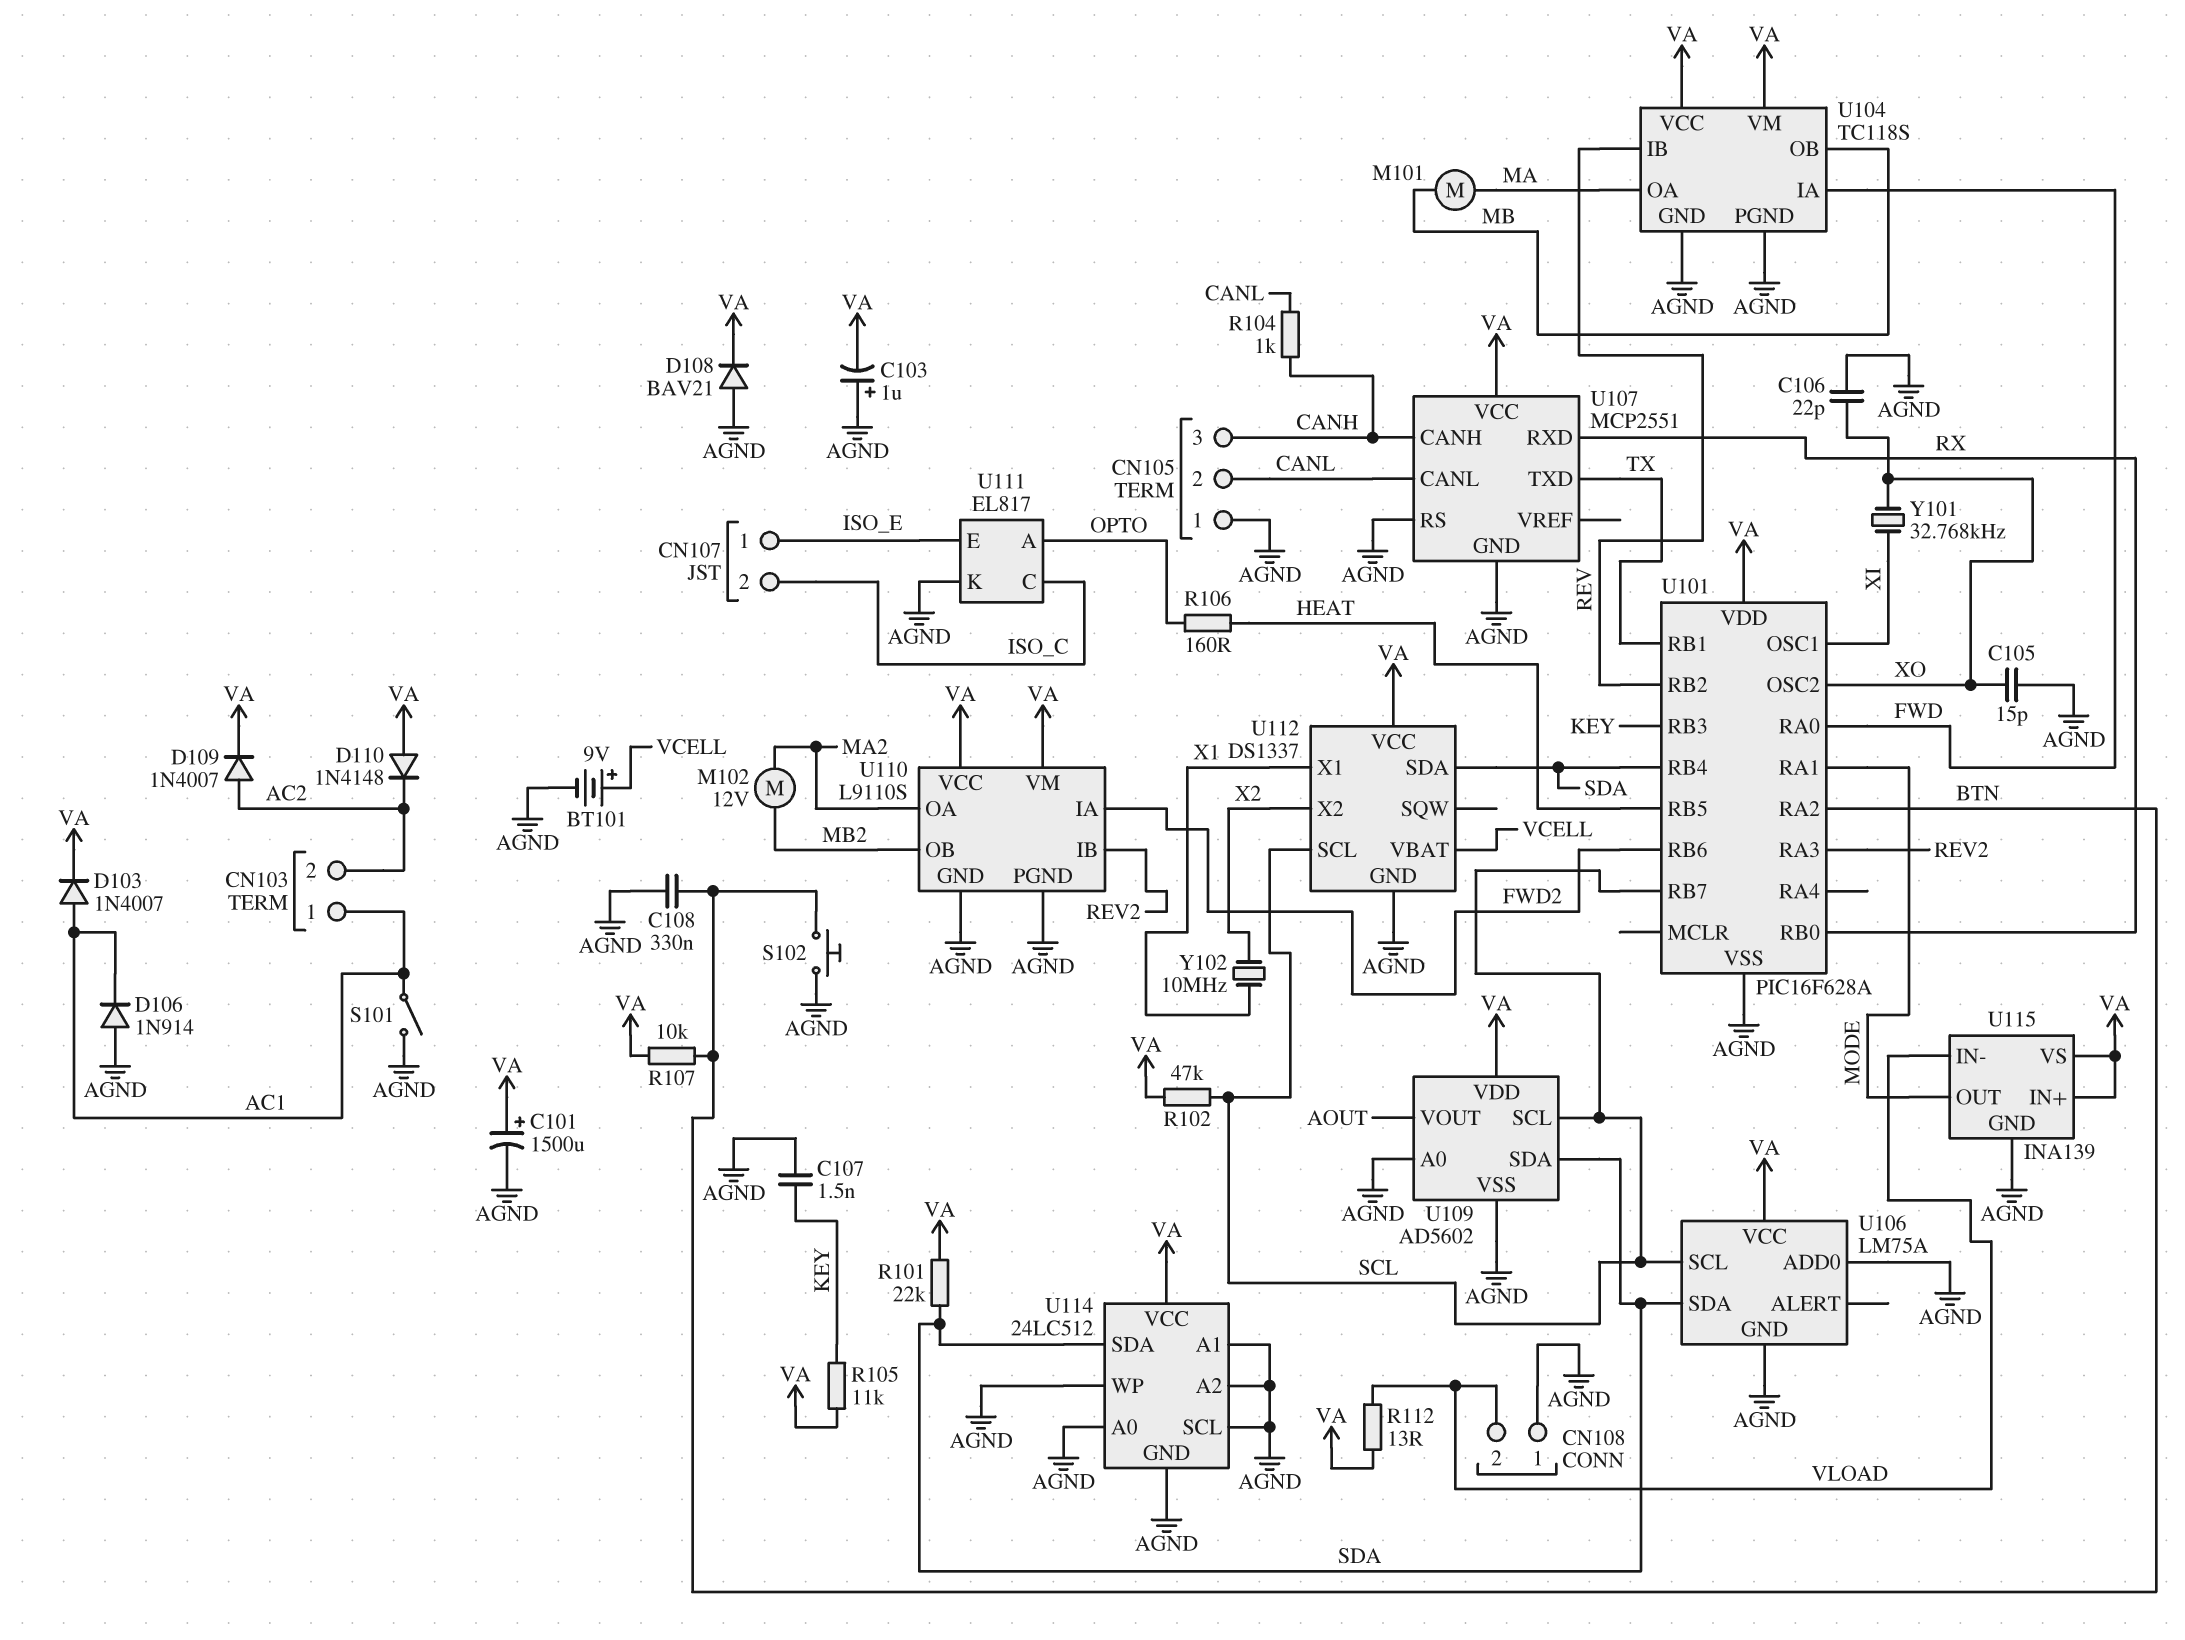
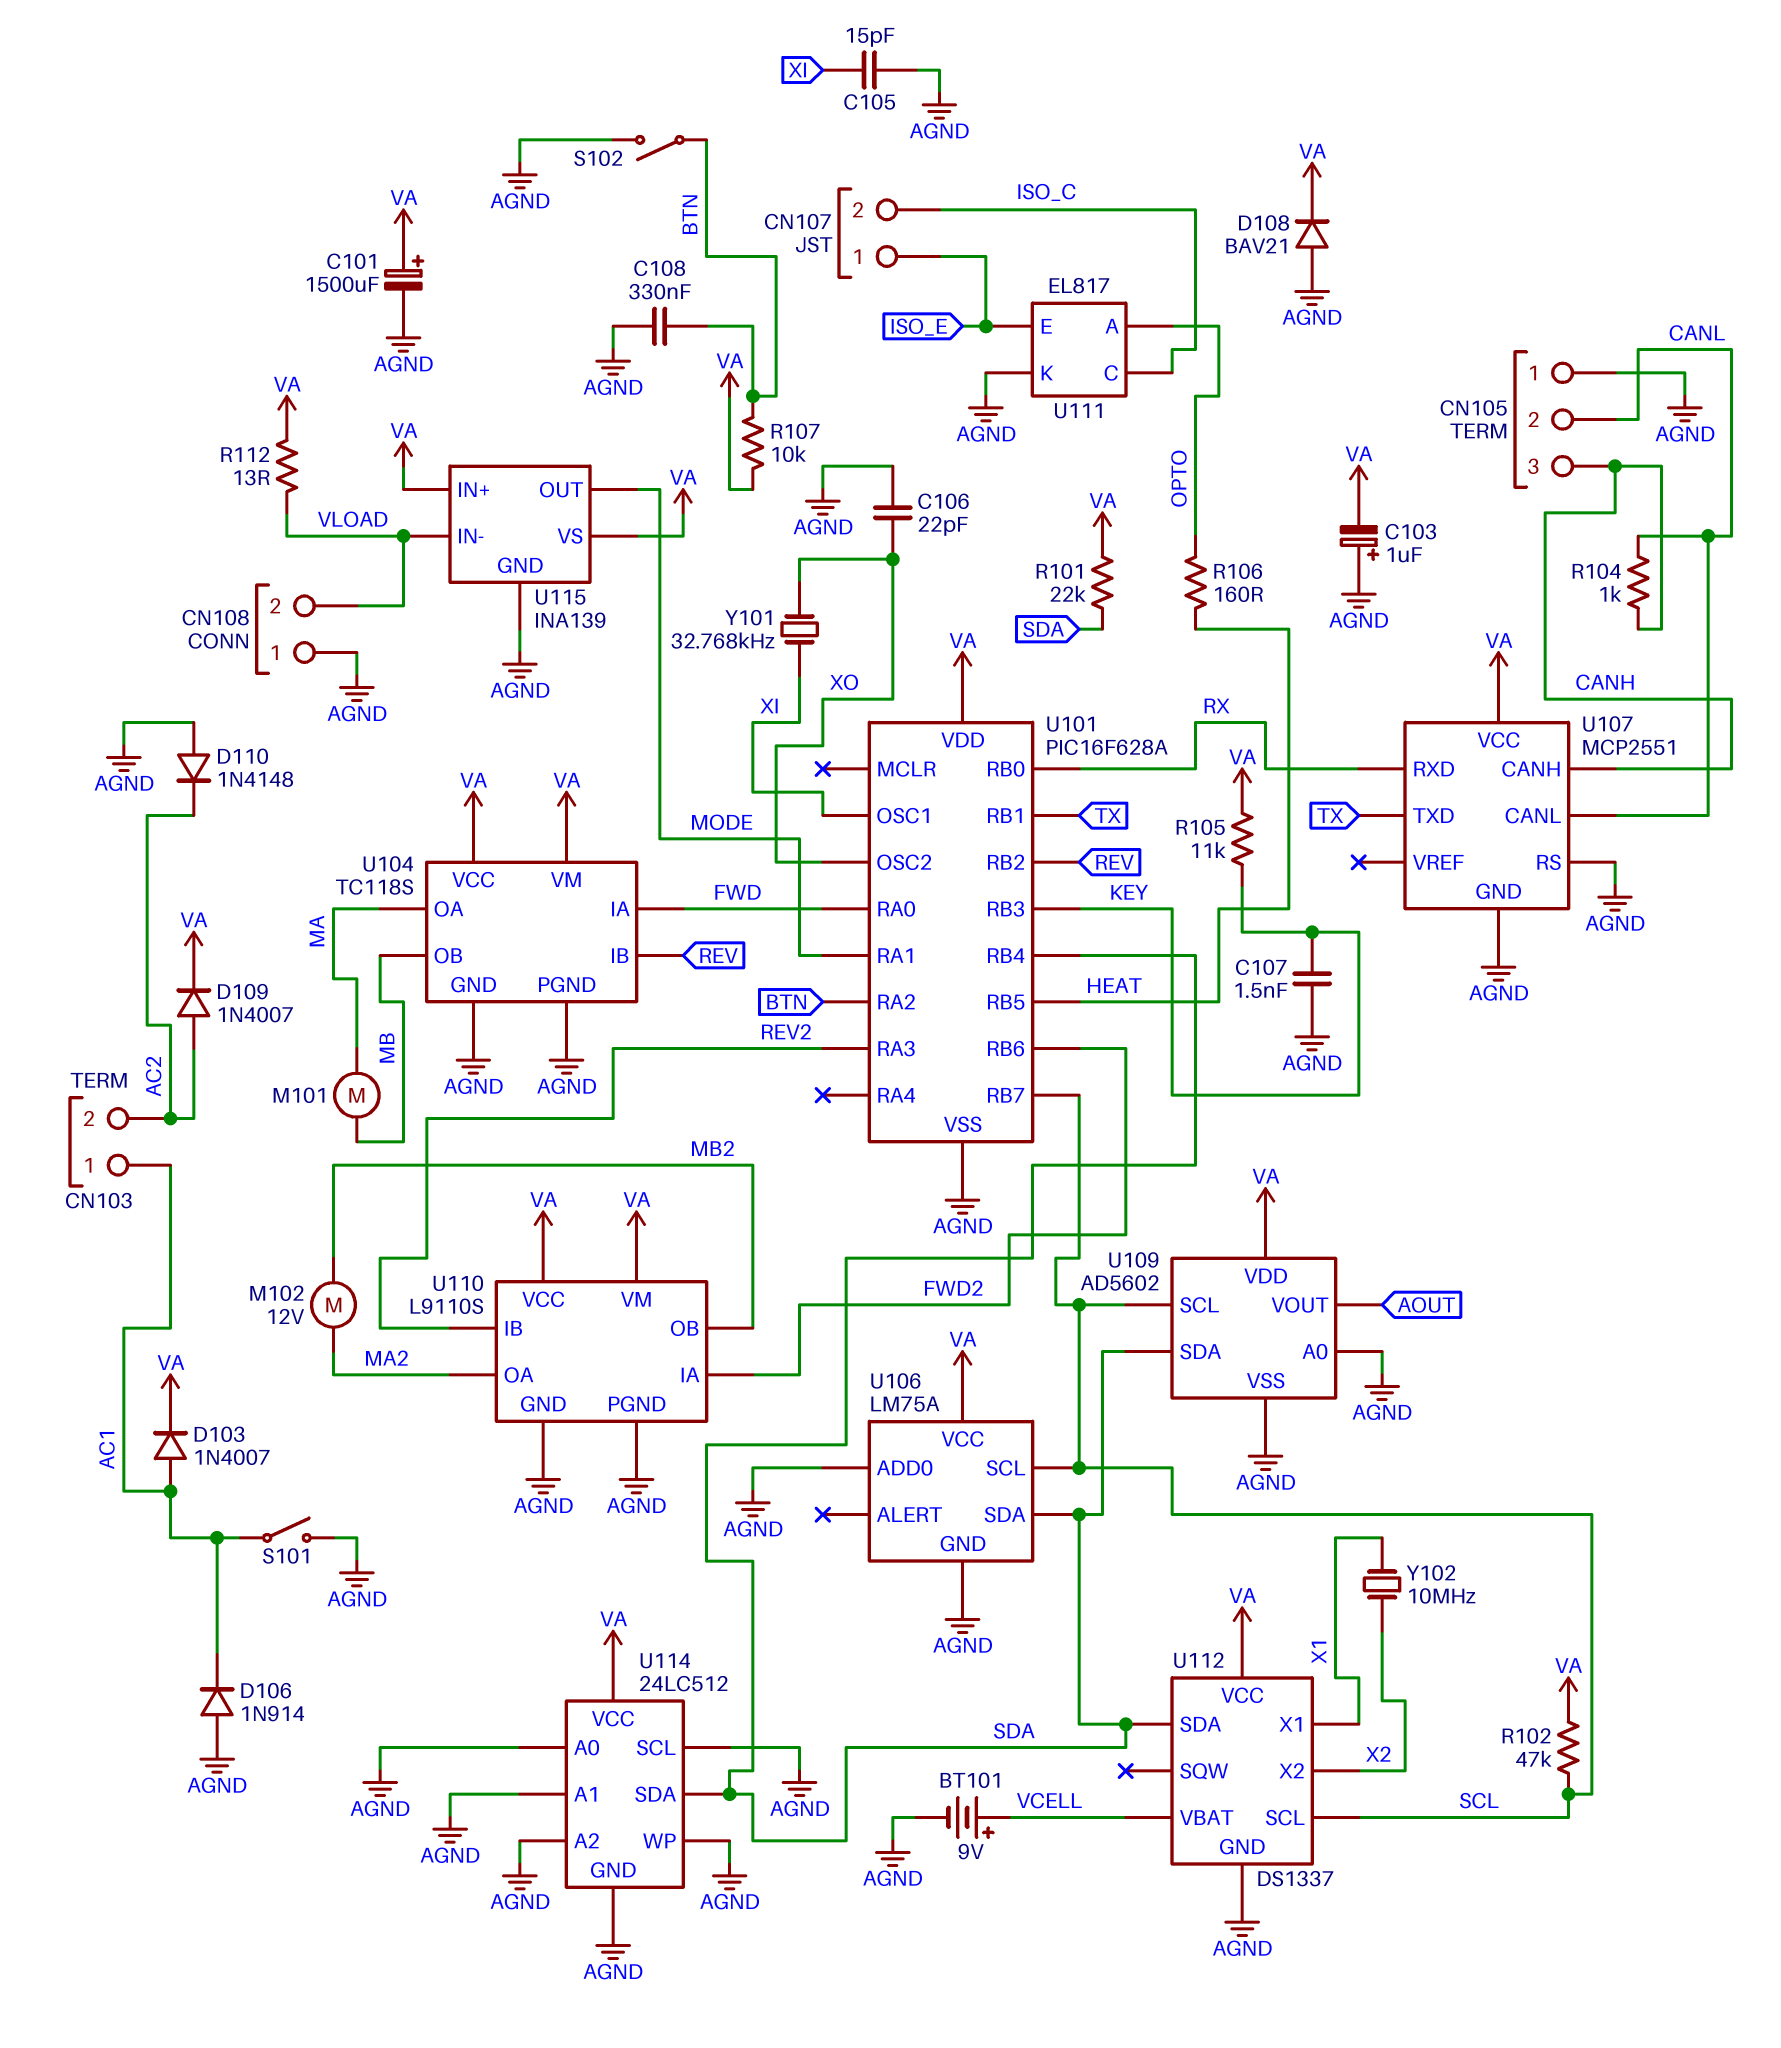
C105: 15pF (AGND, XO) -> 15pF (AGND, XI)
D110: diode 1N4148 (A VA, K AC2) -> diode 1N4148 (A AGND, K AC2)
S102: button (AGND, BTN) -> switch (AGND, BTN)

